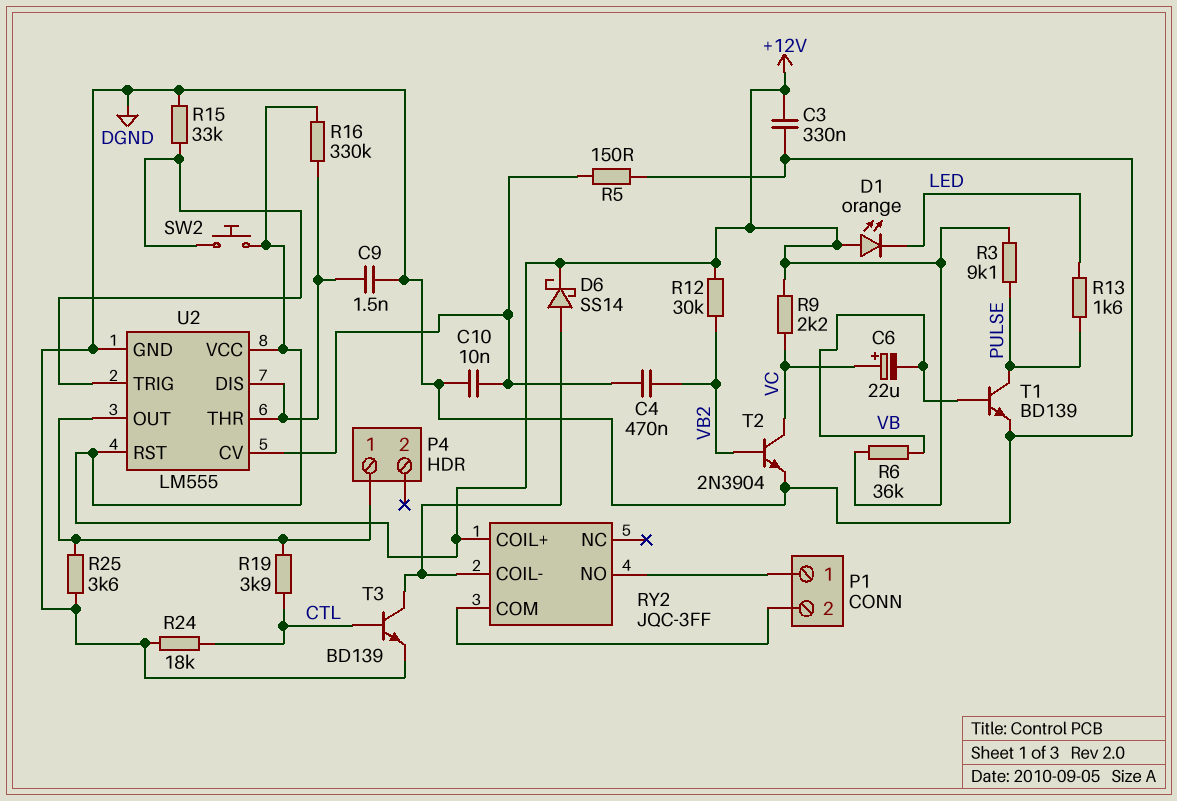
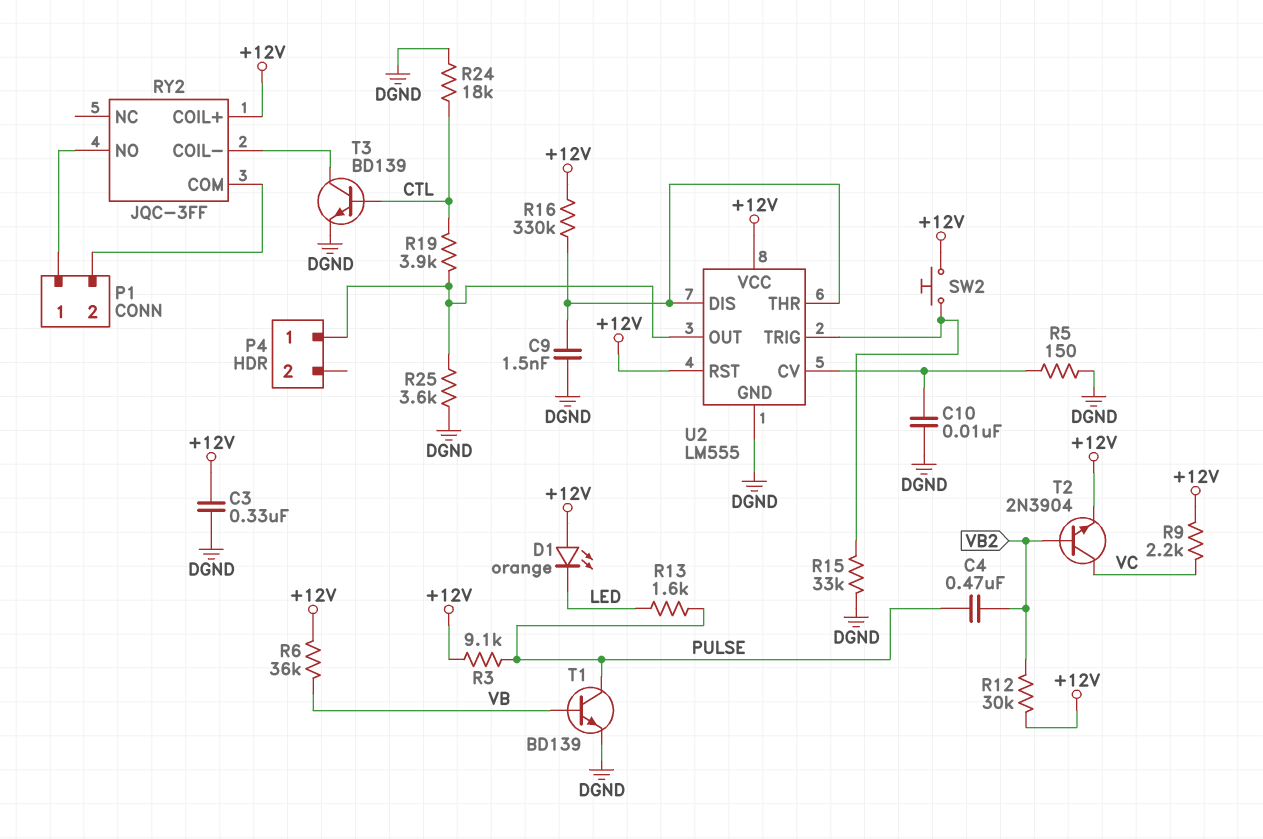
C4: 470nF (U2/CV, VB2) -> 470nF (PULSE, VB2)
C6: 22uF (plus VC, minus VB) -> none
D6: schottky SS14 (A RY2/COIL-, K +12V) -> none
T2: NPN 2N3904 (B VB2, C VC, E DGND) -> NPN 2N3904 (B VB2, C VC, E +12V)

